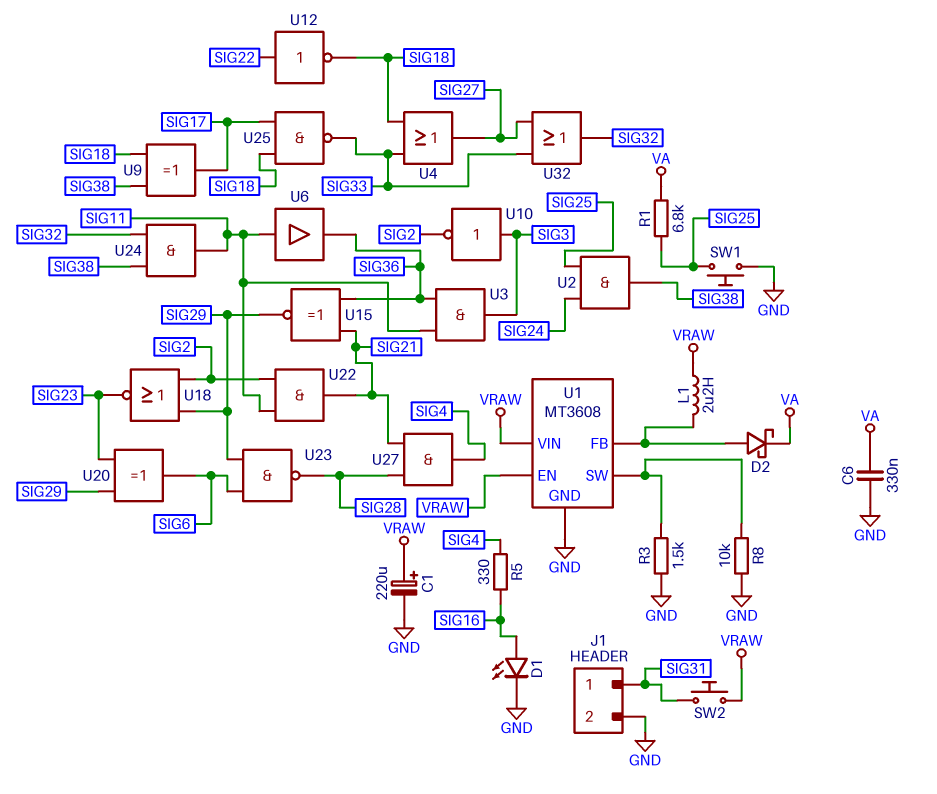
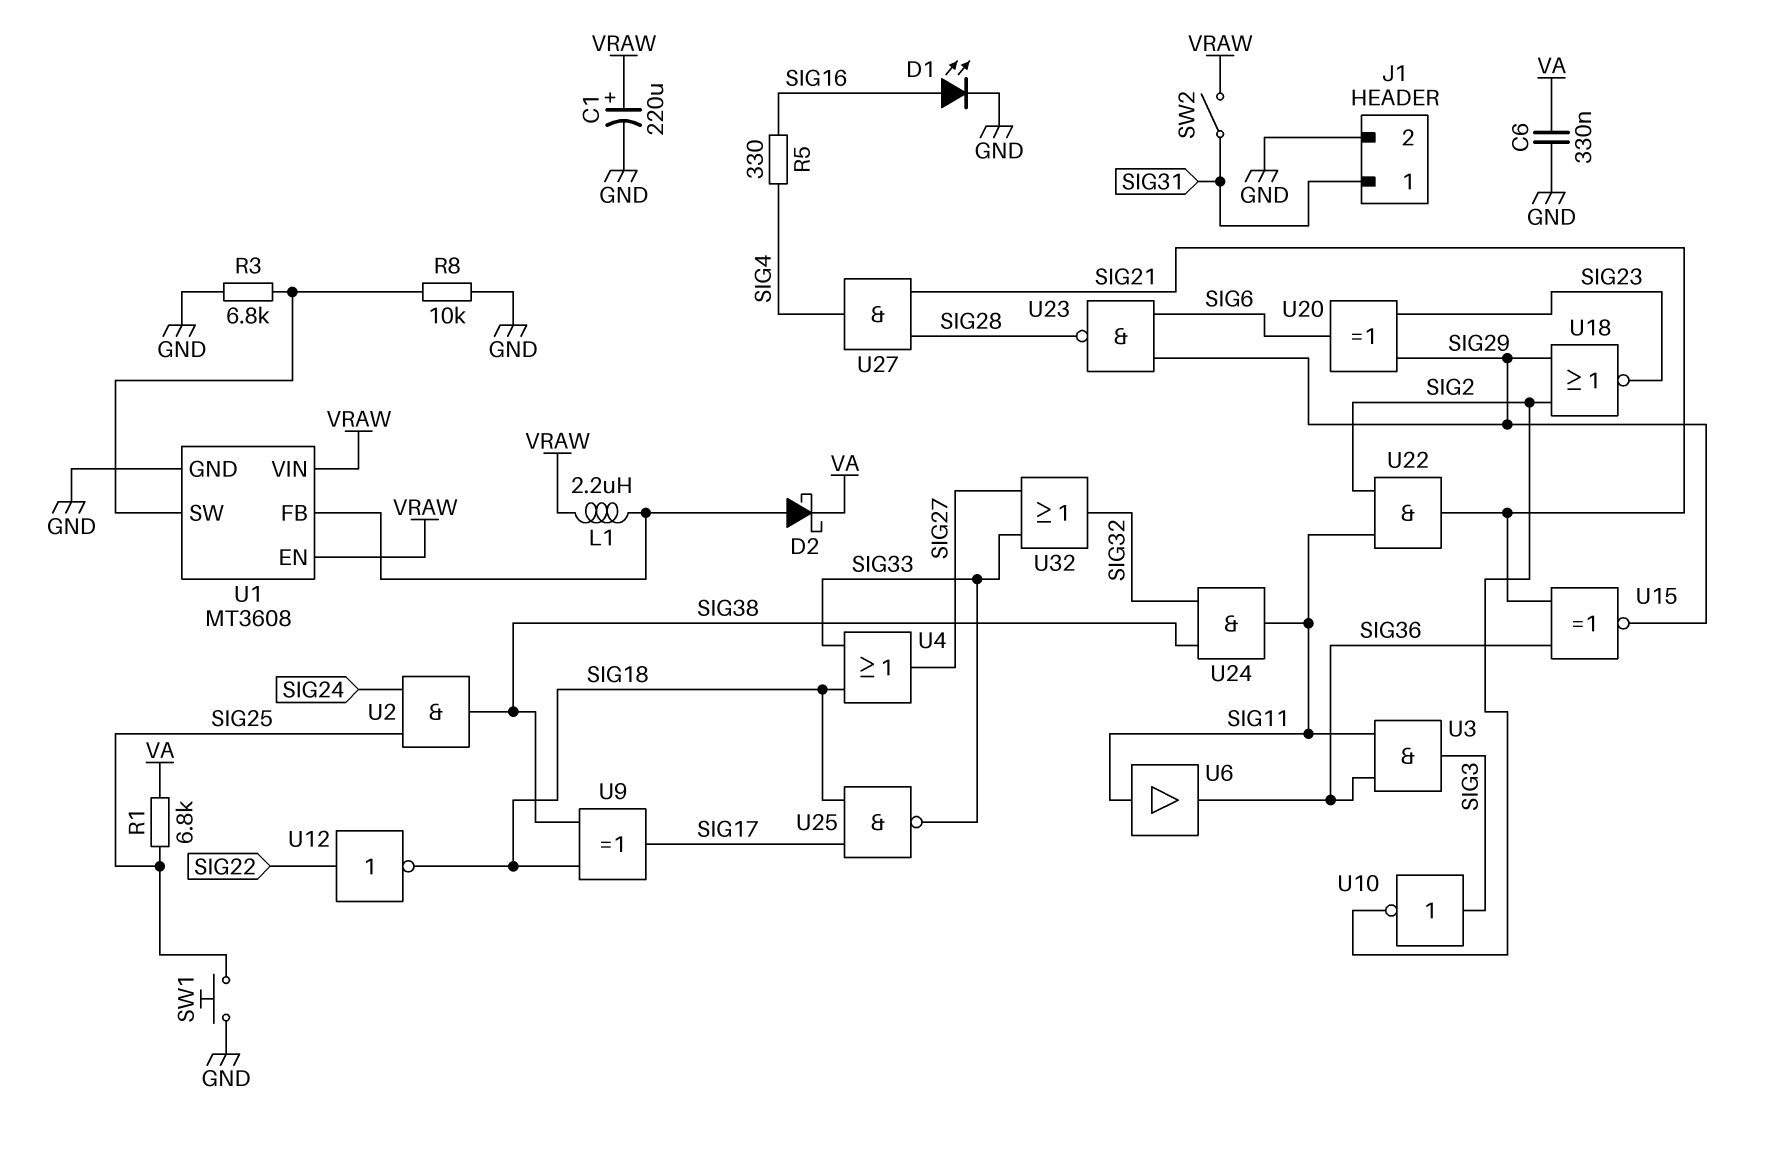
R3: 1.5k (GND, U1/SW) -> 6.8k (GND, U1/SW)
SW2: button (SIG31, VRAW) -> switch (SIG31, VRAW)

